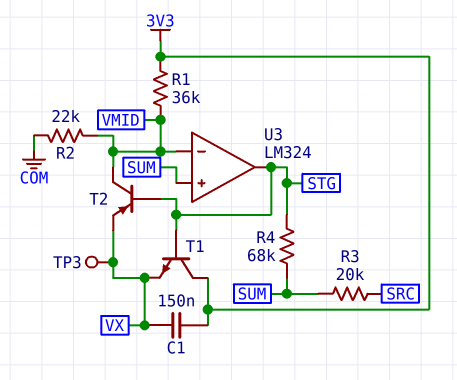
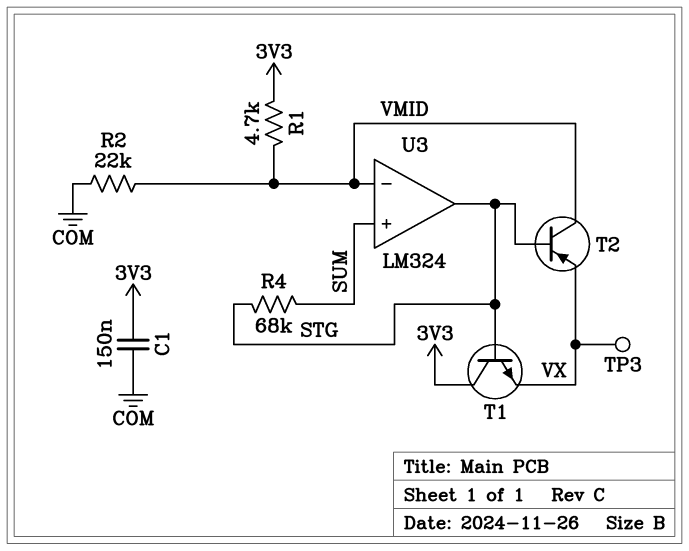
C1: 150nF (3V3, VX) -> 150nF (3V3, COM)
R1: 36k (3V3, VMID) -> 4.7k (3V3, VMID)
R3: 20k (SRC, SUM) -> none

